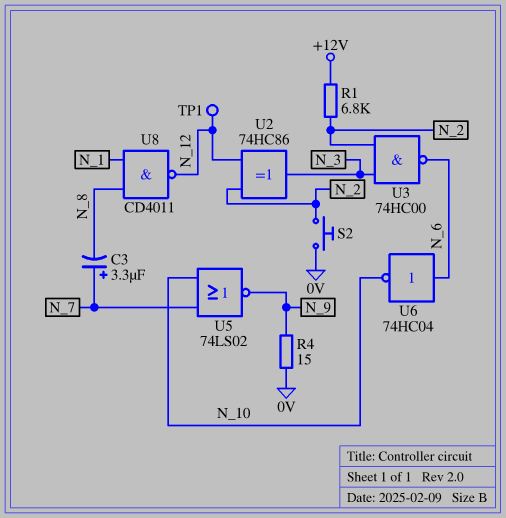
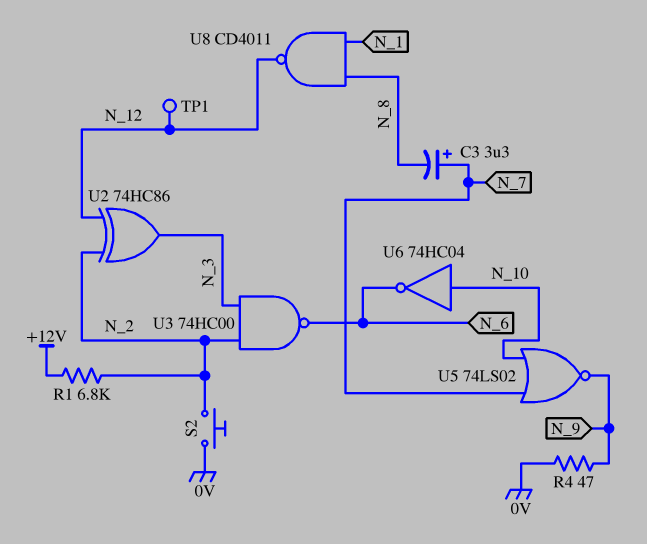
R4: 15 (0V, N_9) -> 47 (0V, N_9)
U6: NOT 74HC04 (in N_6, out N_10) -> NOT 74HC04 (in N_10, out N_6)

